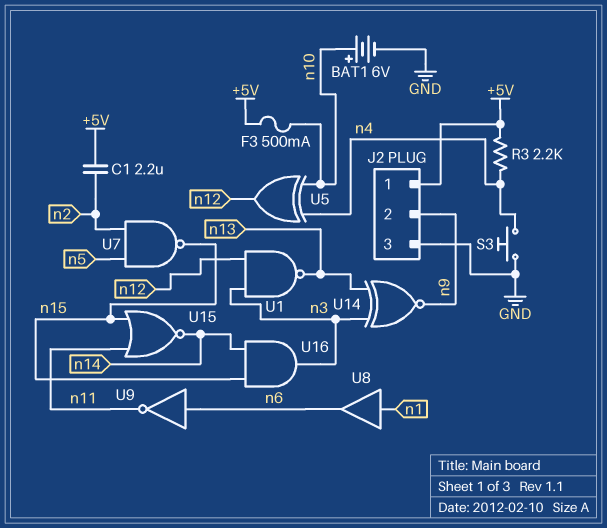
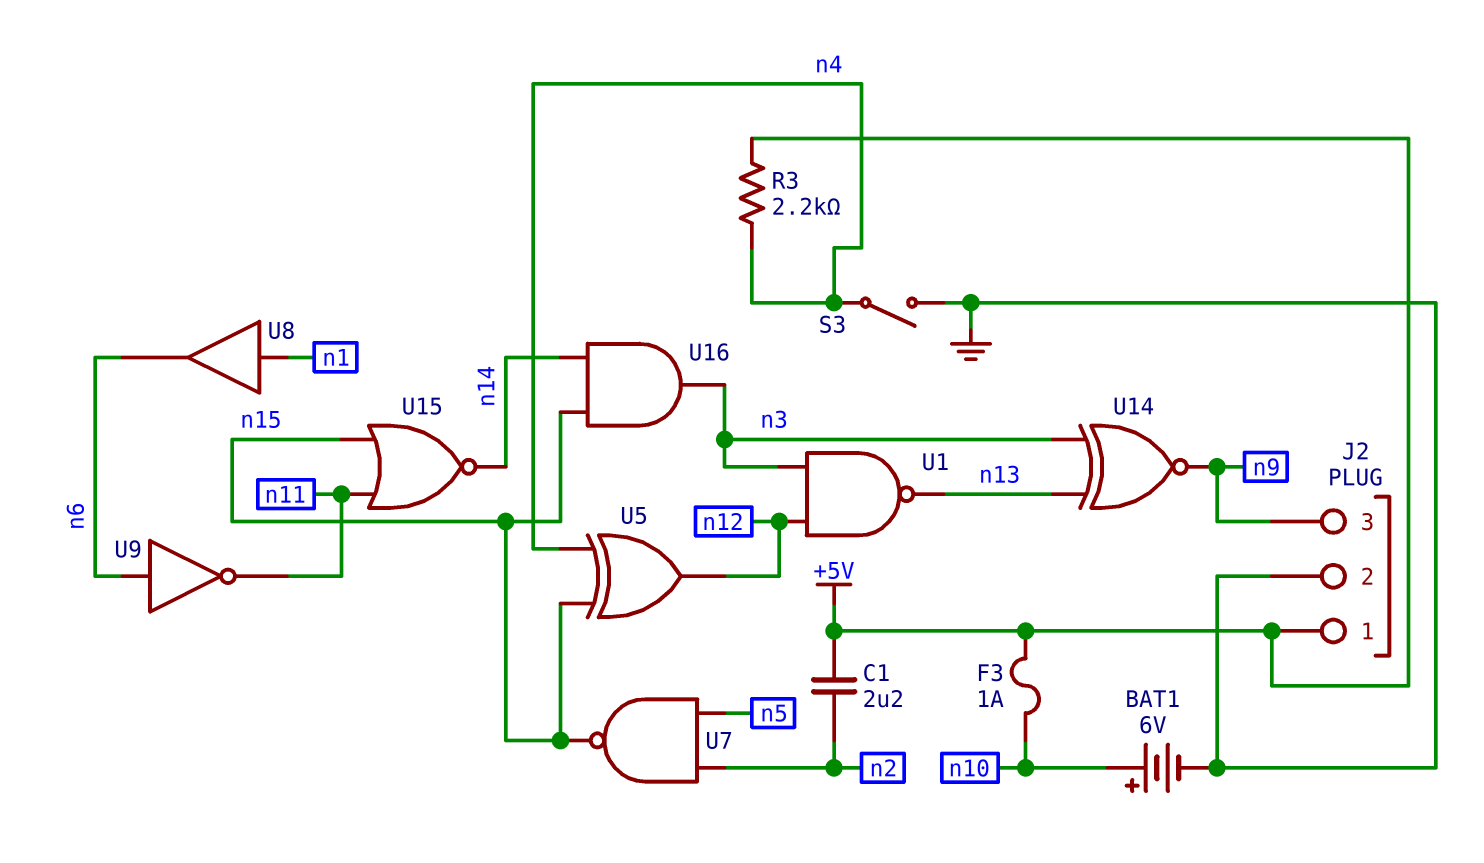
F3: 500mA (+5V, n10) -> 1A (+5V, n10)
J2 pin 2: n9 -> GND
J2 pin 3: GND -> n9
S3: button (GND, n4) -> switch (GND, n4)
U5: XOR (in n4, in n10, out n12) -> XOR (in n4, in n15, out n12)

